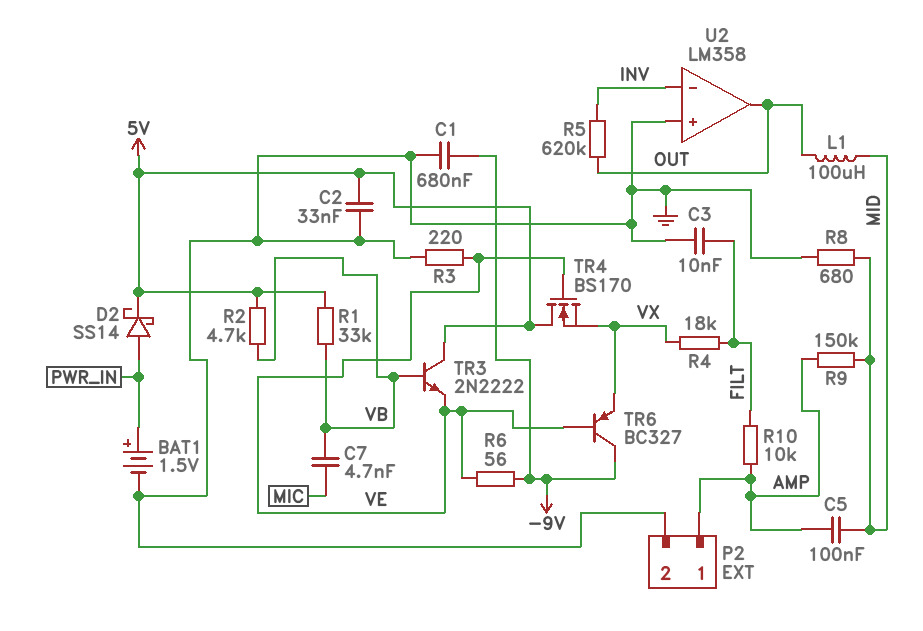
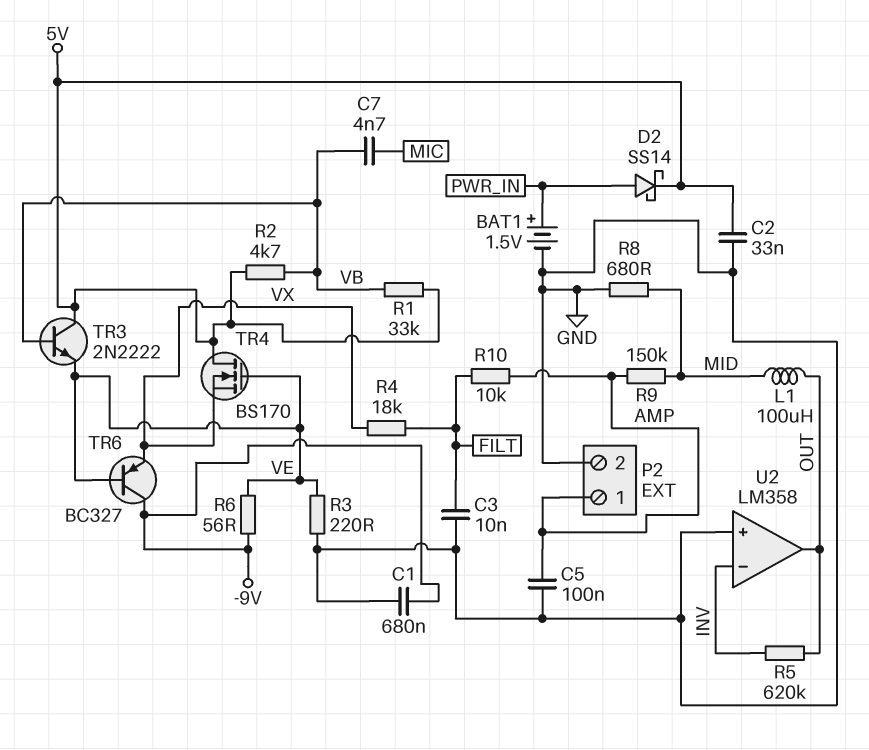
C5: 100nF (AMP, MID) -> 100nF (AMP, GND)

